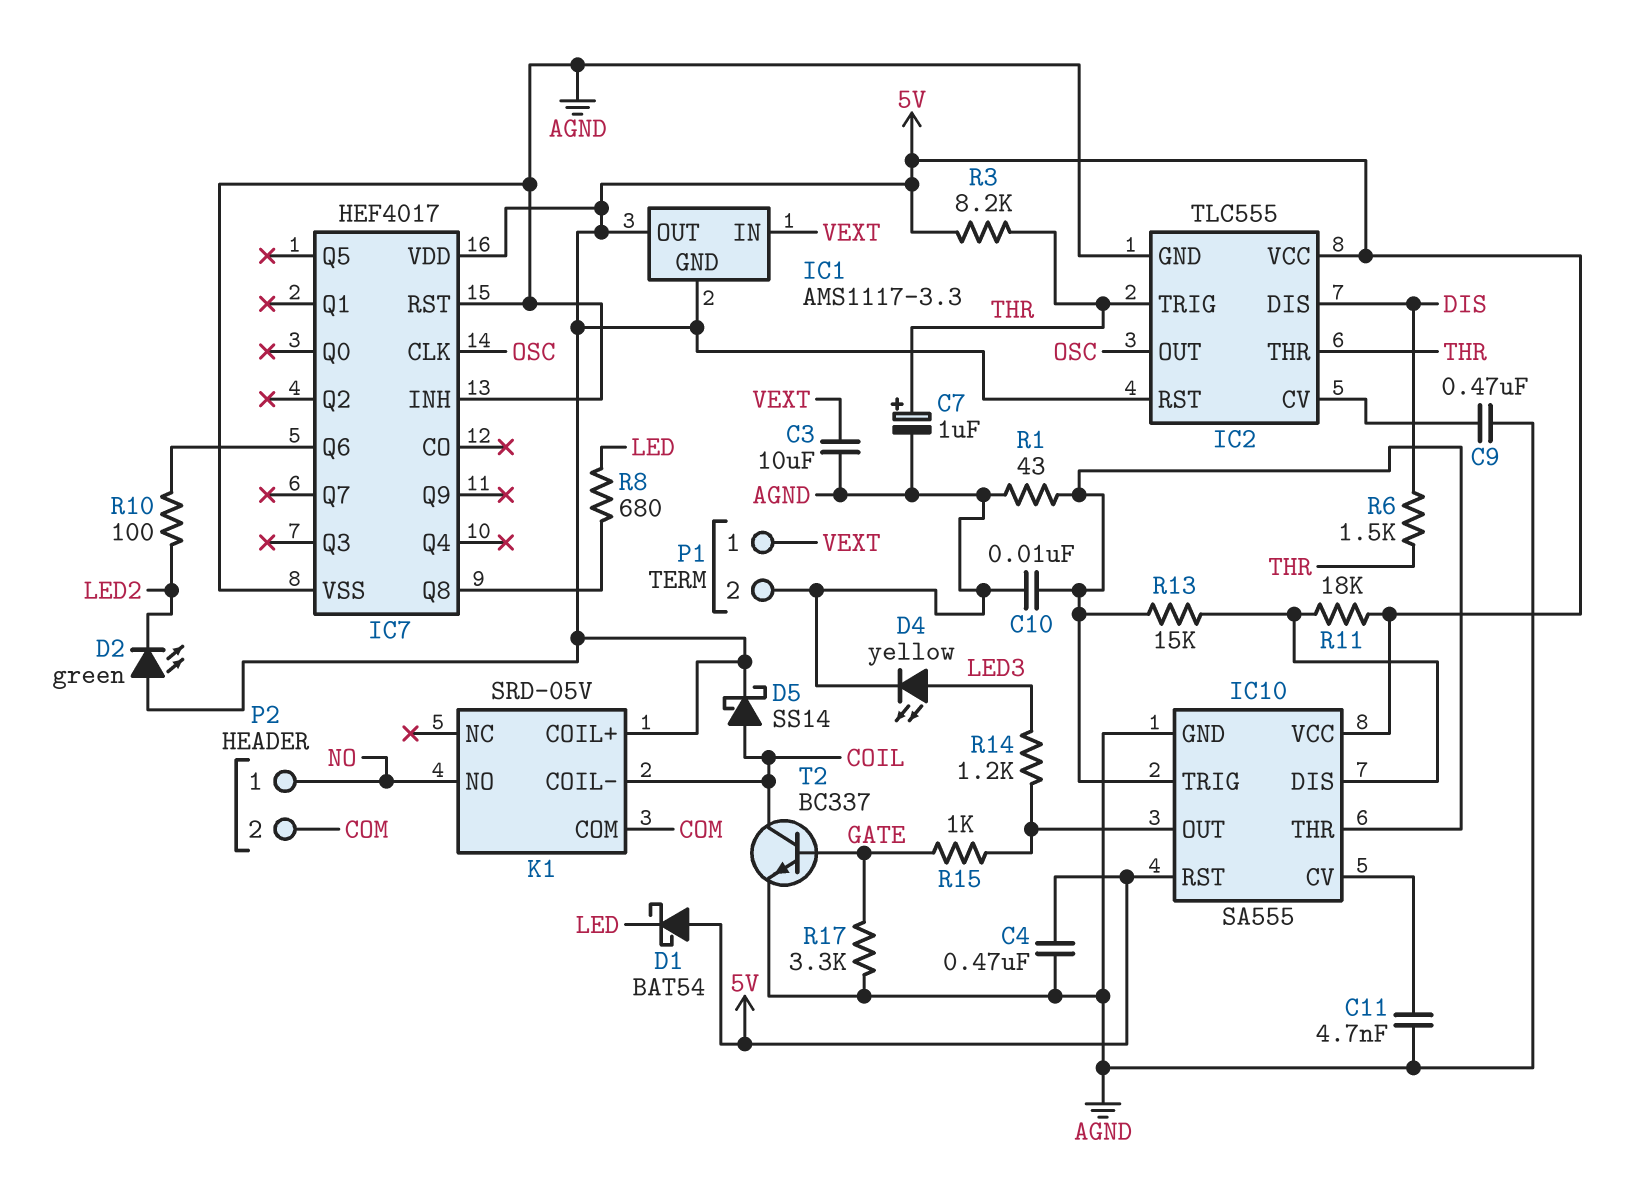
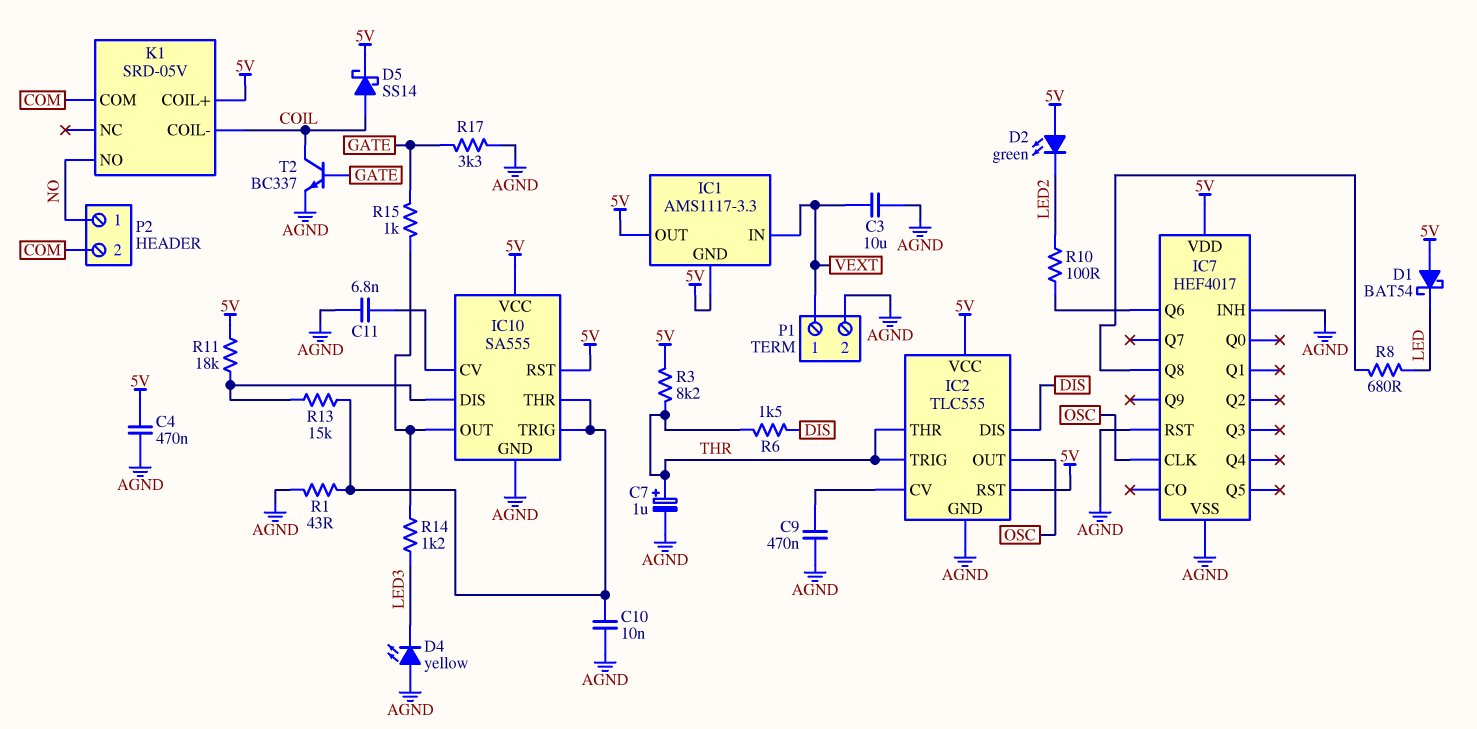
C11: 4.7nF (AGND, IC10/CV) -> 6.8nF (AGND, IC10/CV)
D4: LED yellow (A LED3, K AGND) -> LED yellow (A AGND, K LED3)

